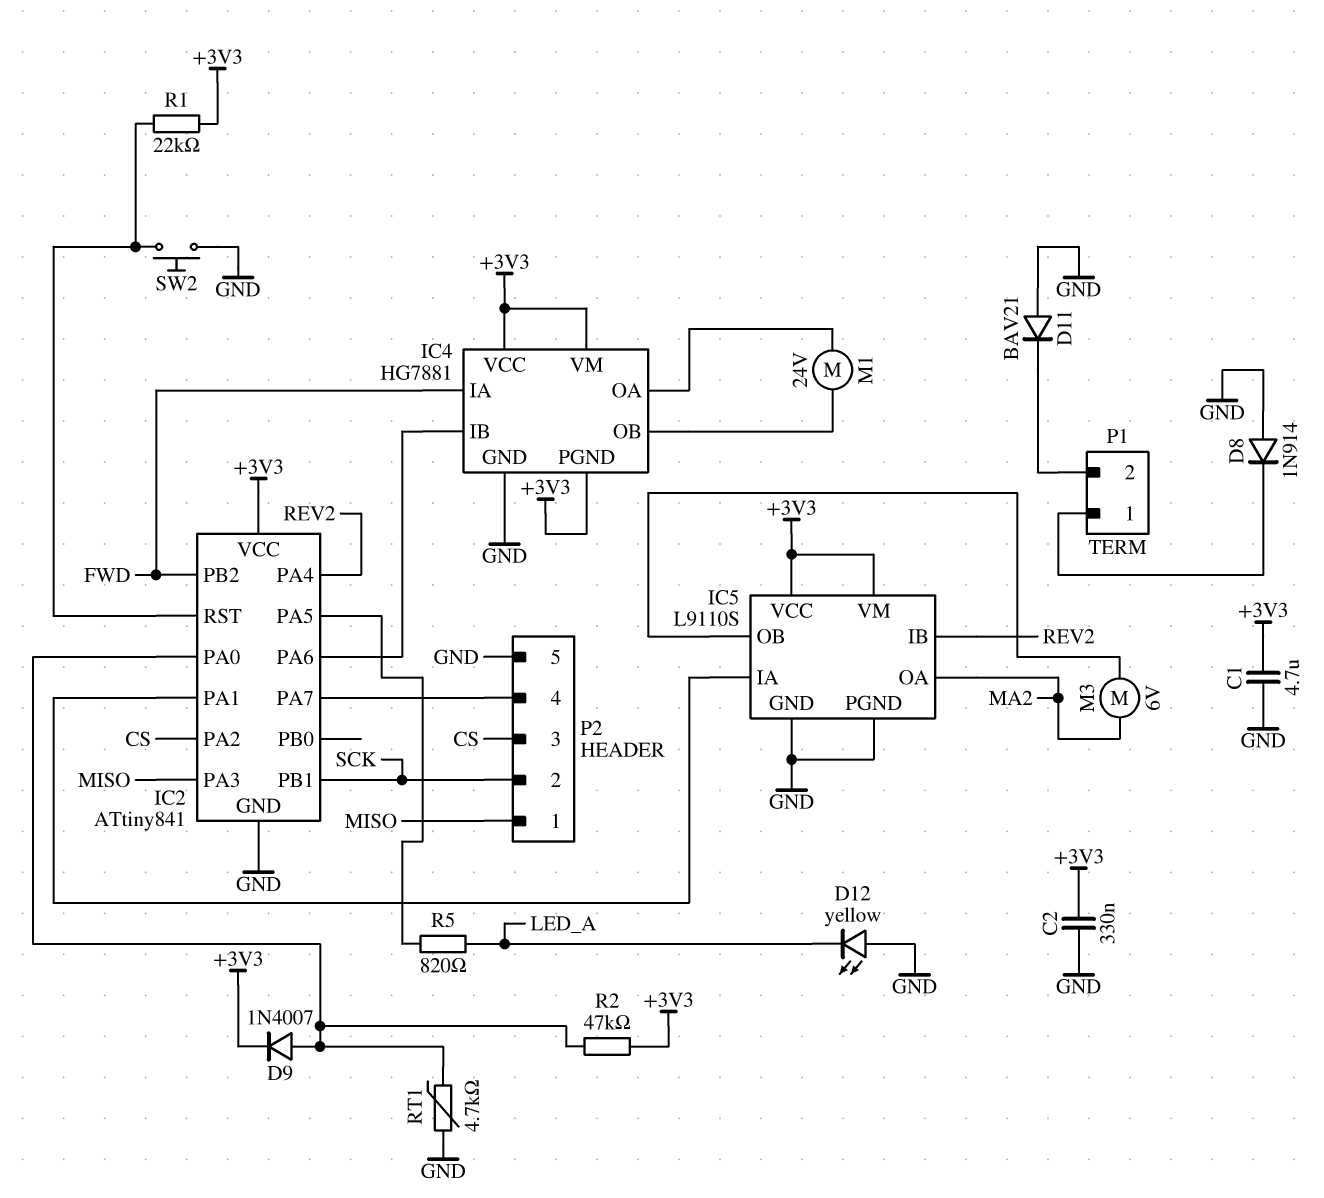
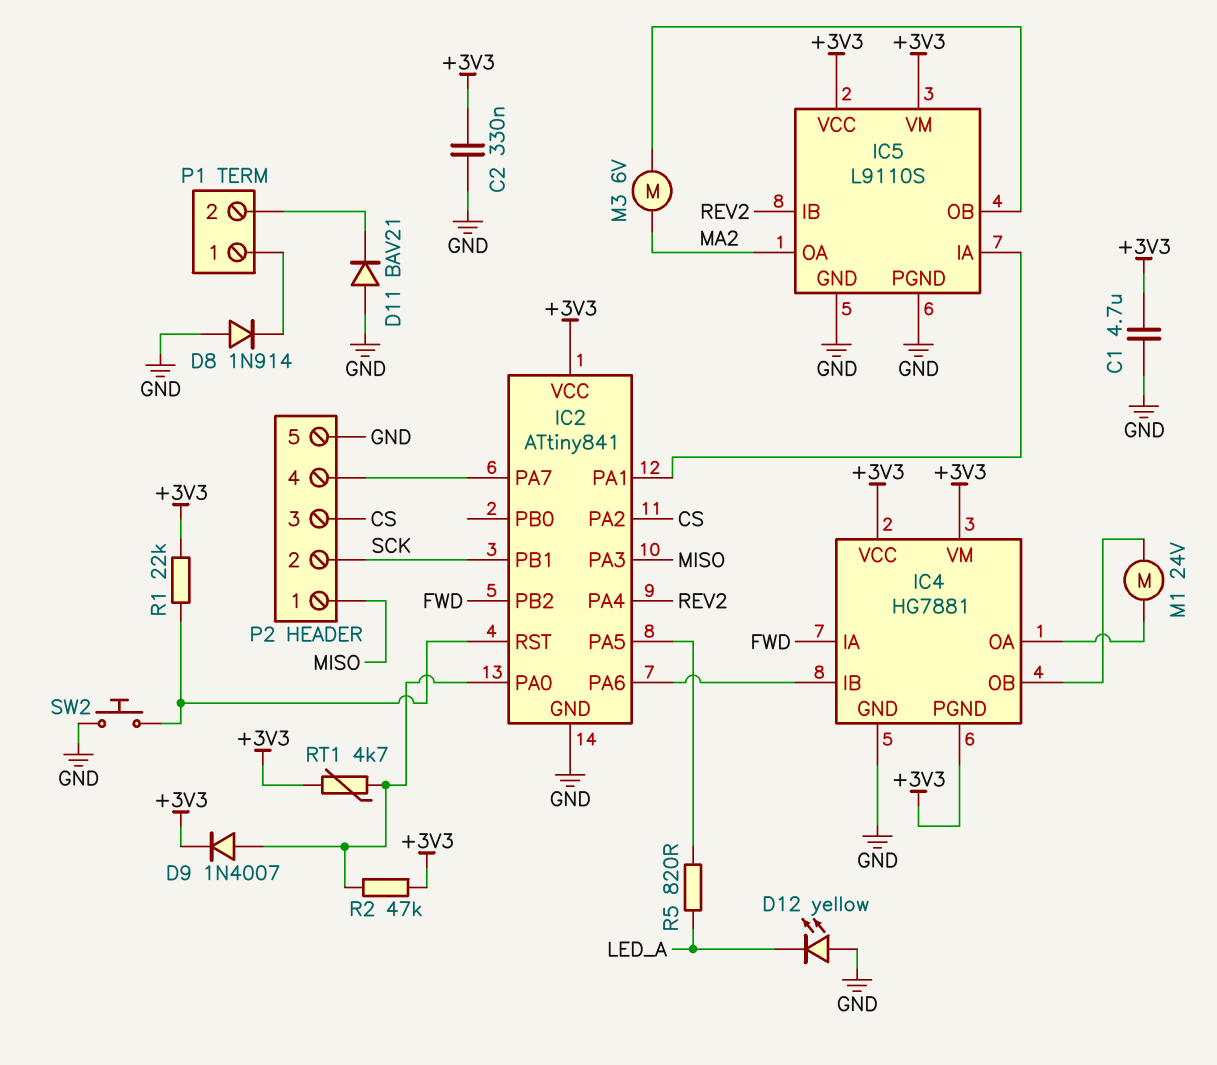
RT1: 4.7k (GND, IC2/PA0) -> 4.7k (+3V3, IC2/PA0)

